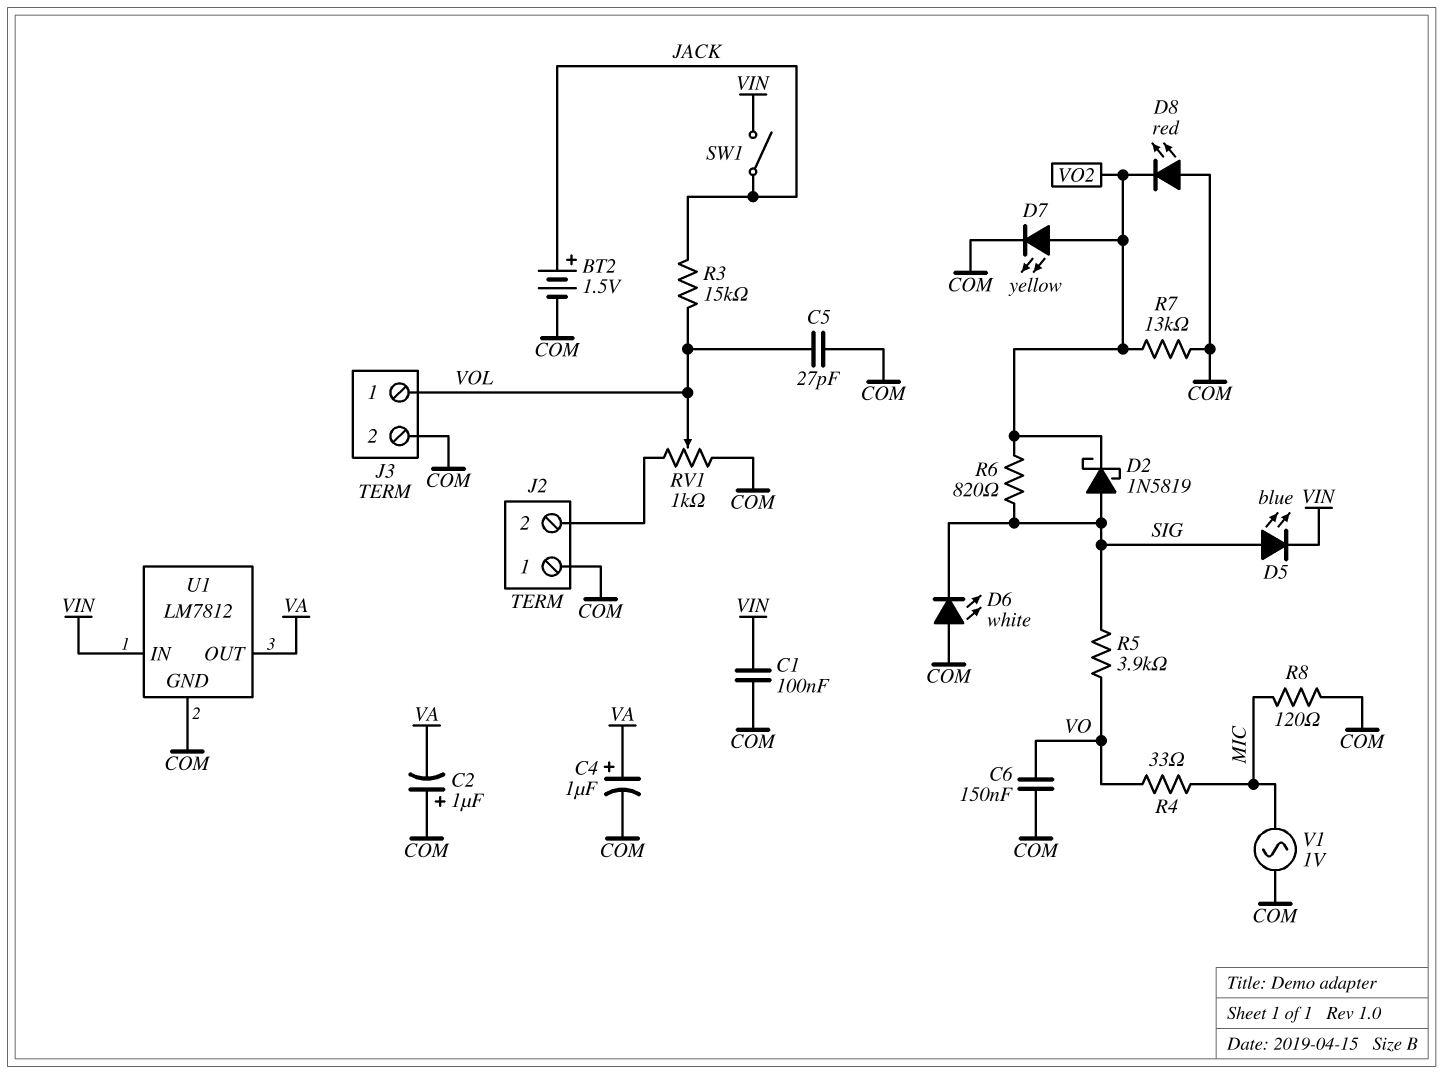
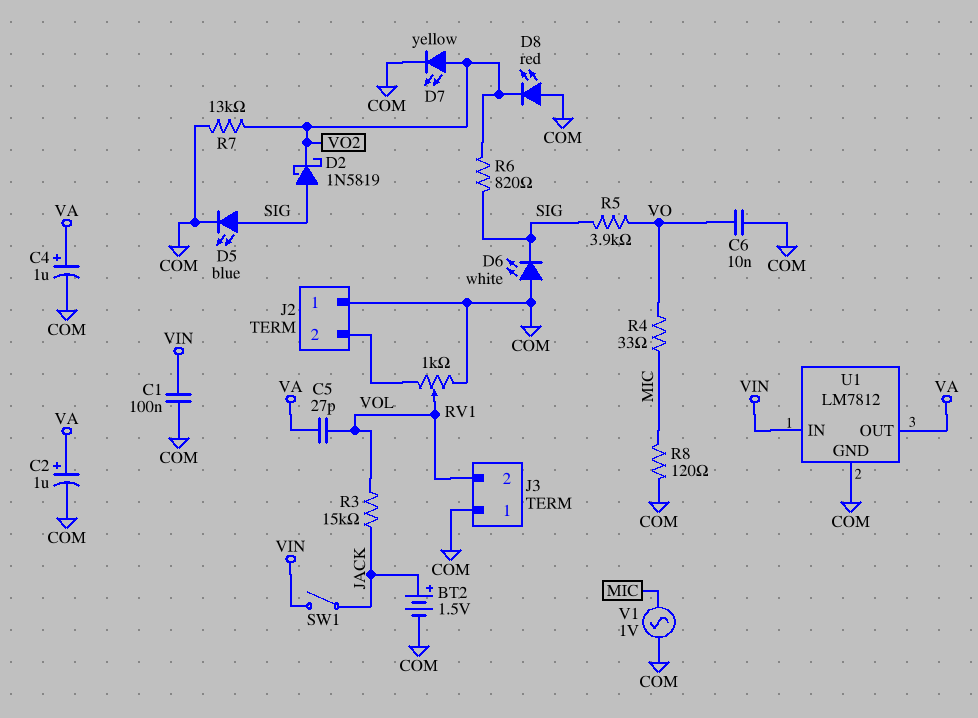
C2: 1uF (plus COM, minus VA) -> 1uF (plus VA, minus COM)
C5: 27pF (COM, VOL) -> 27pF (VA, VOL)
C6: 150nF (COM, VO) -> 10nF (COM, VO)
D5: LED blue (A SIG, K VIN) -> LED blue (A SIG, K COM)
J3 pin 1: VOL -> COM
J3 pin 2: COM -> VOL

